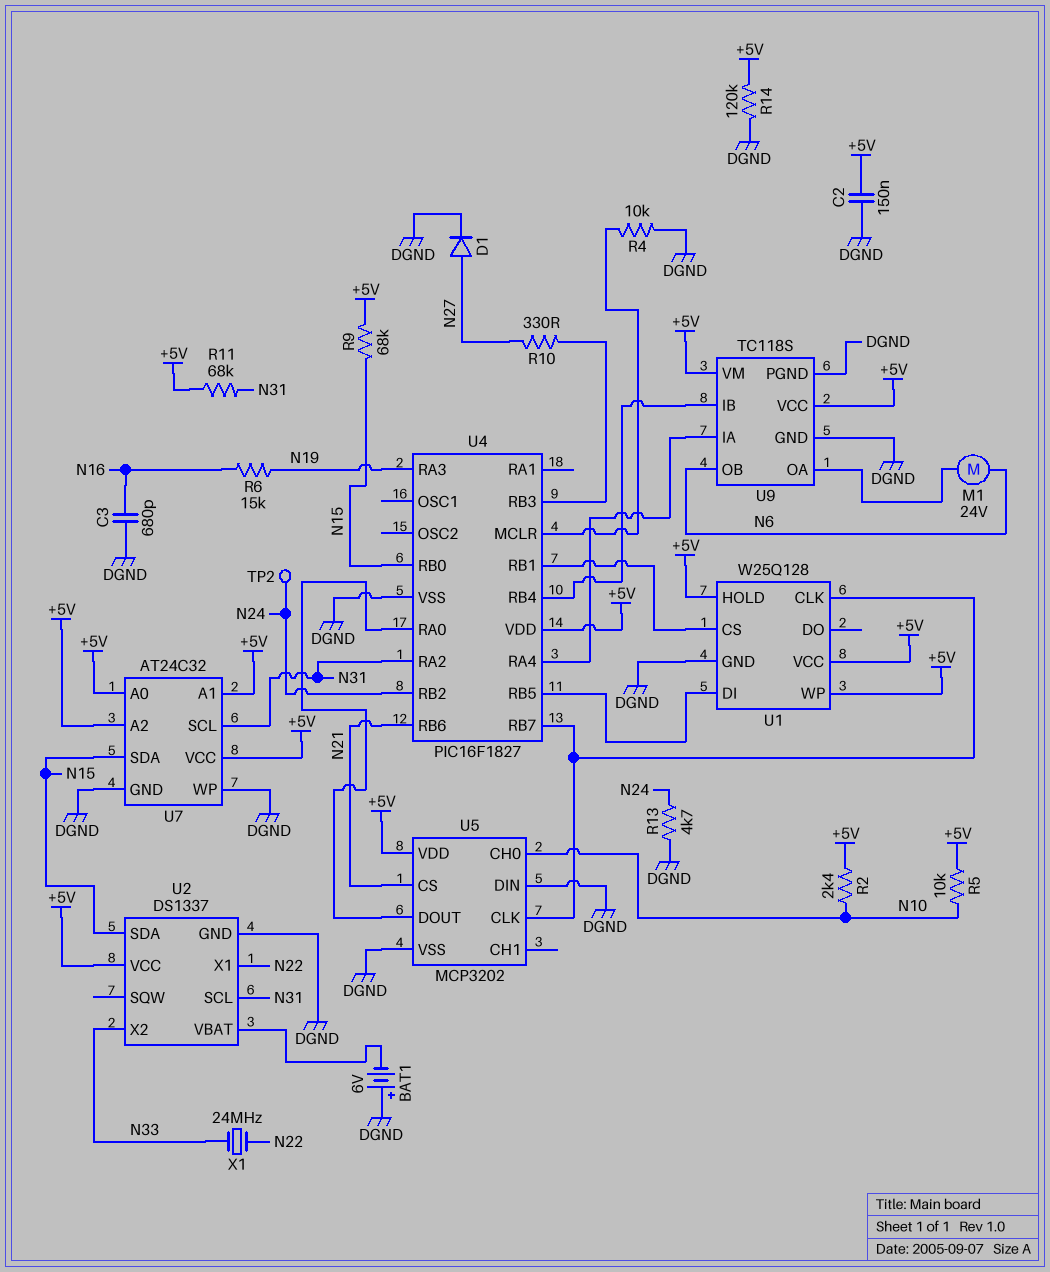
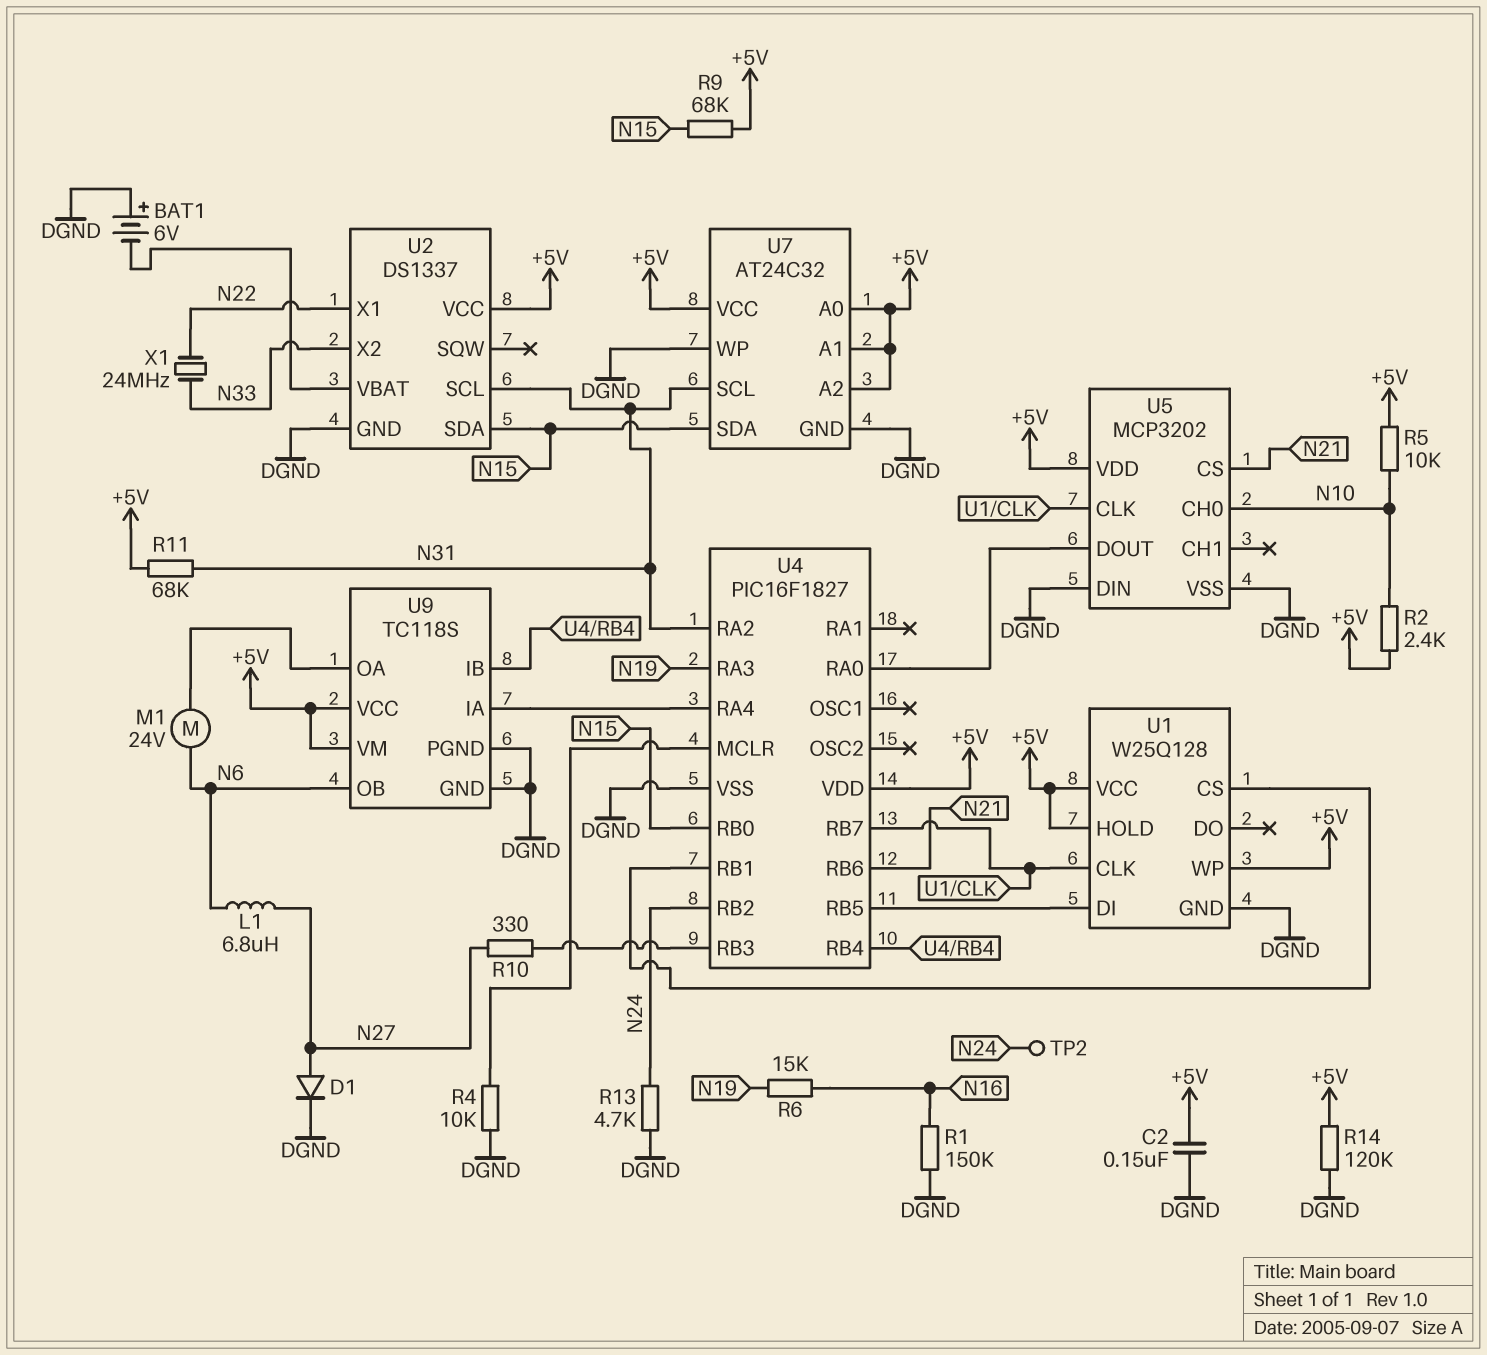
C3: 680pF (DGND, N16) -> none
L1: none -> 6.8uH (N6, N27)
R1: none -> 150k (DGND, N16)

